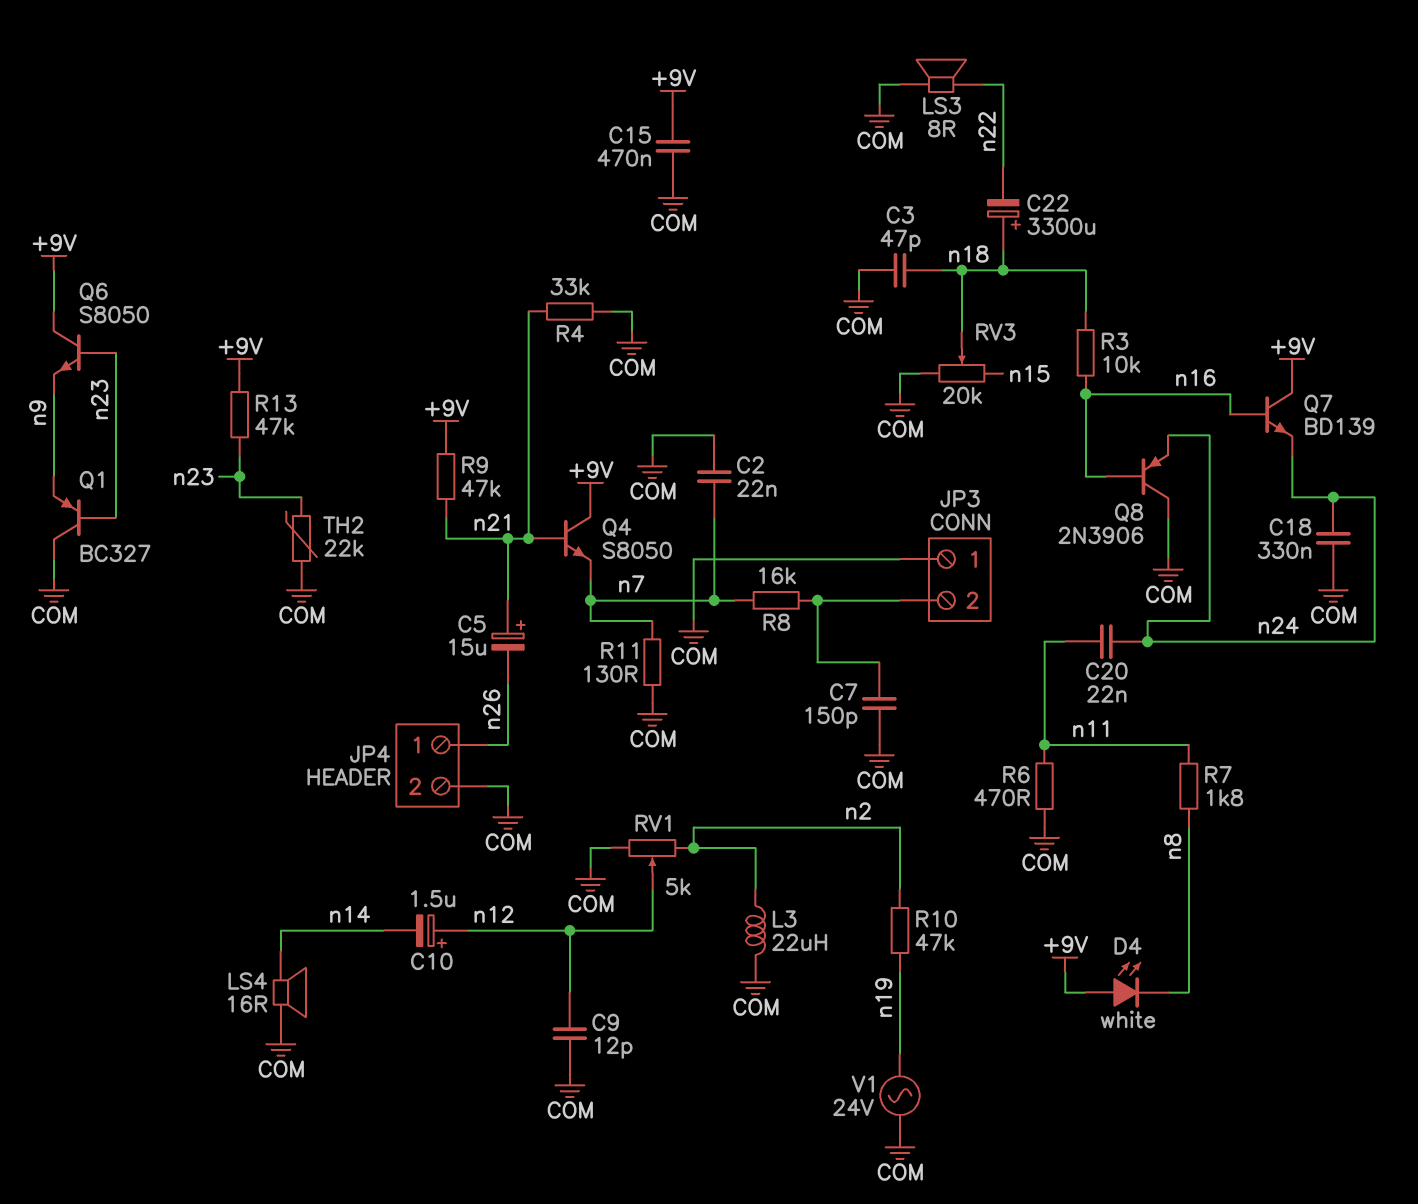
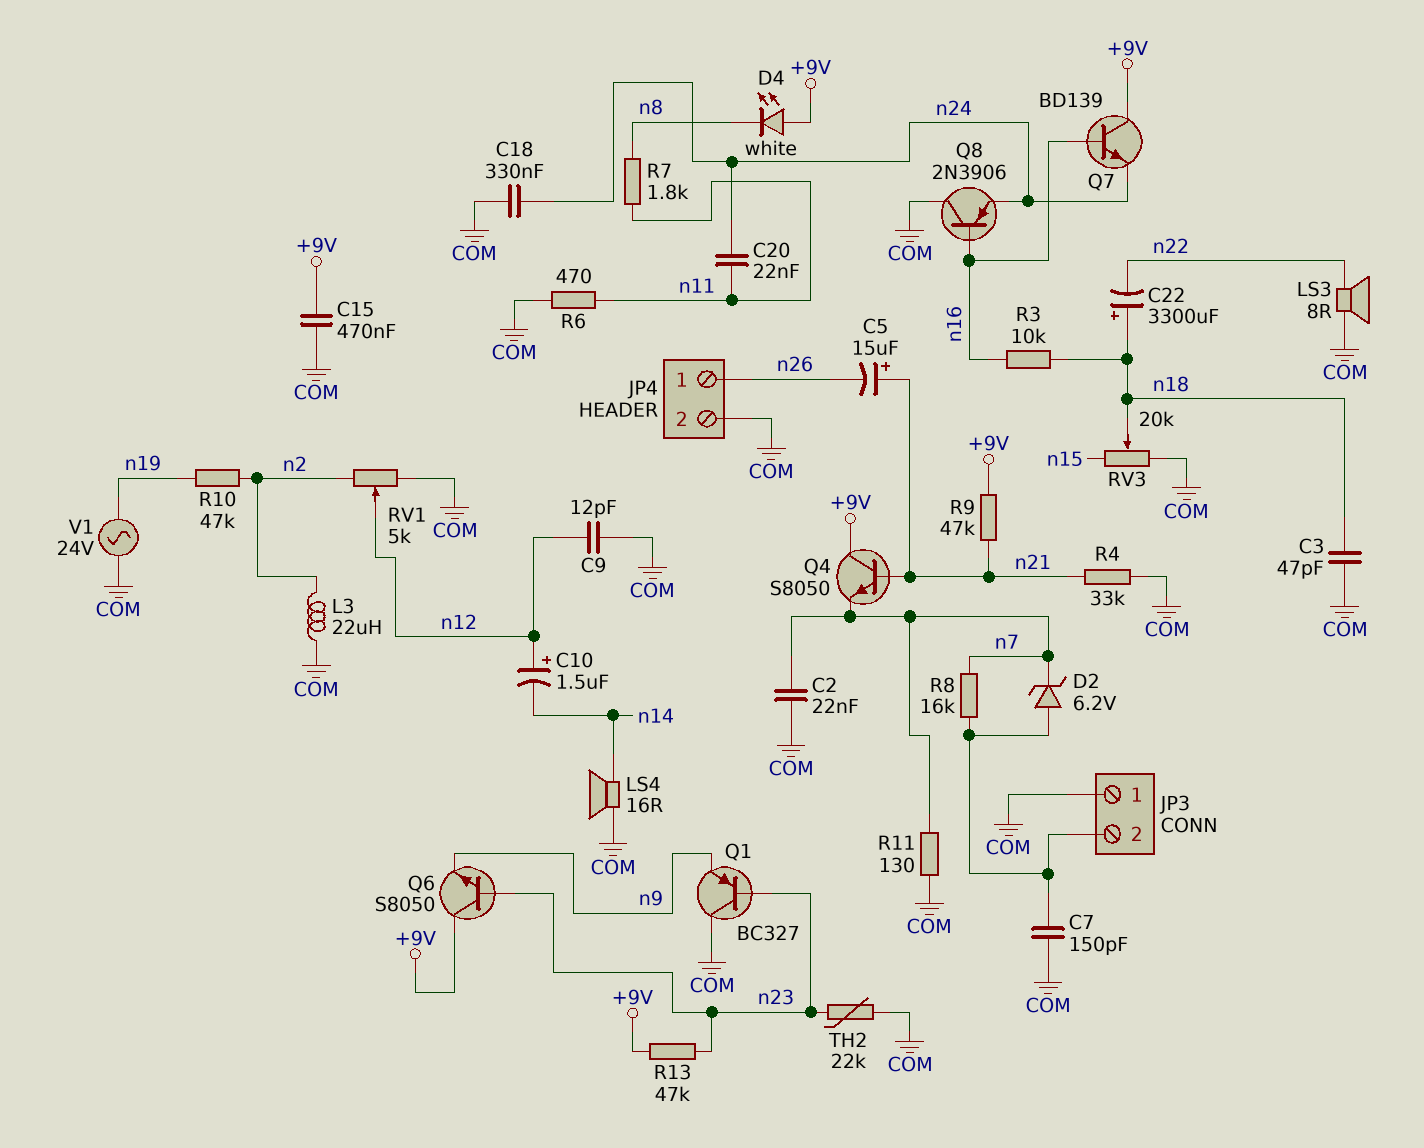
D2: none -> zener 6.2V (A JP3/2, K n7)

